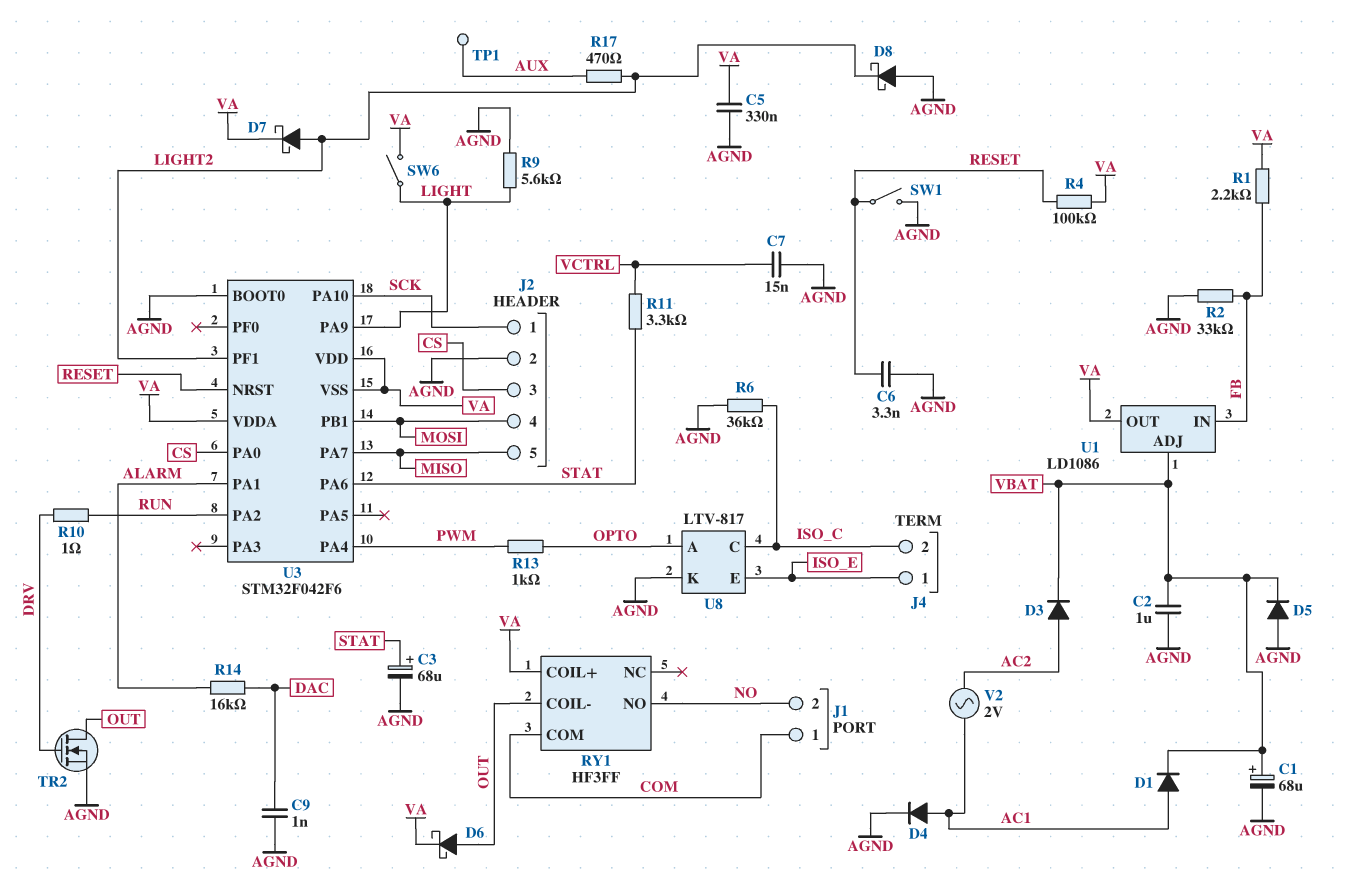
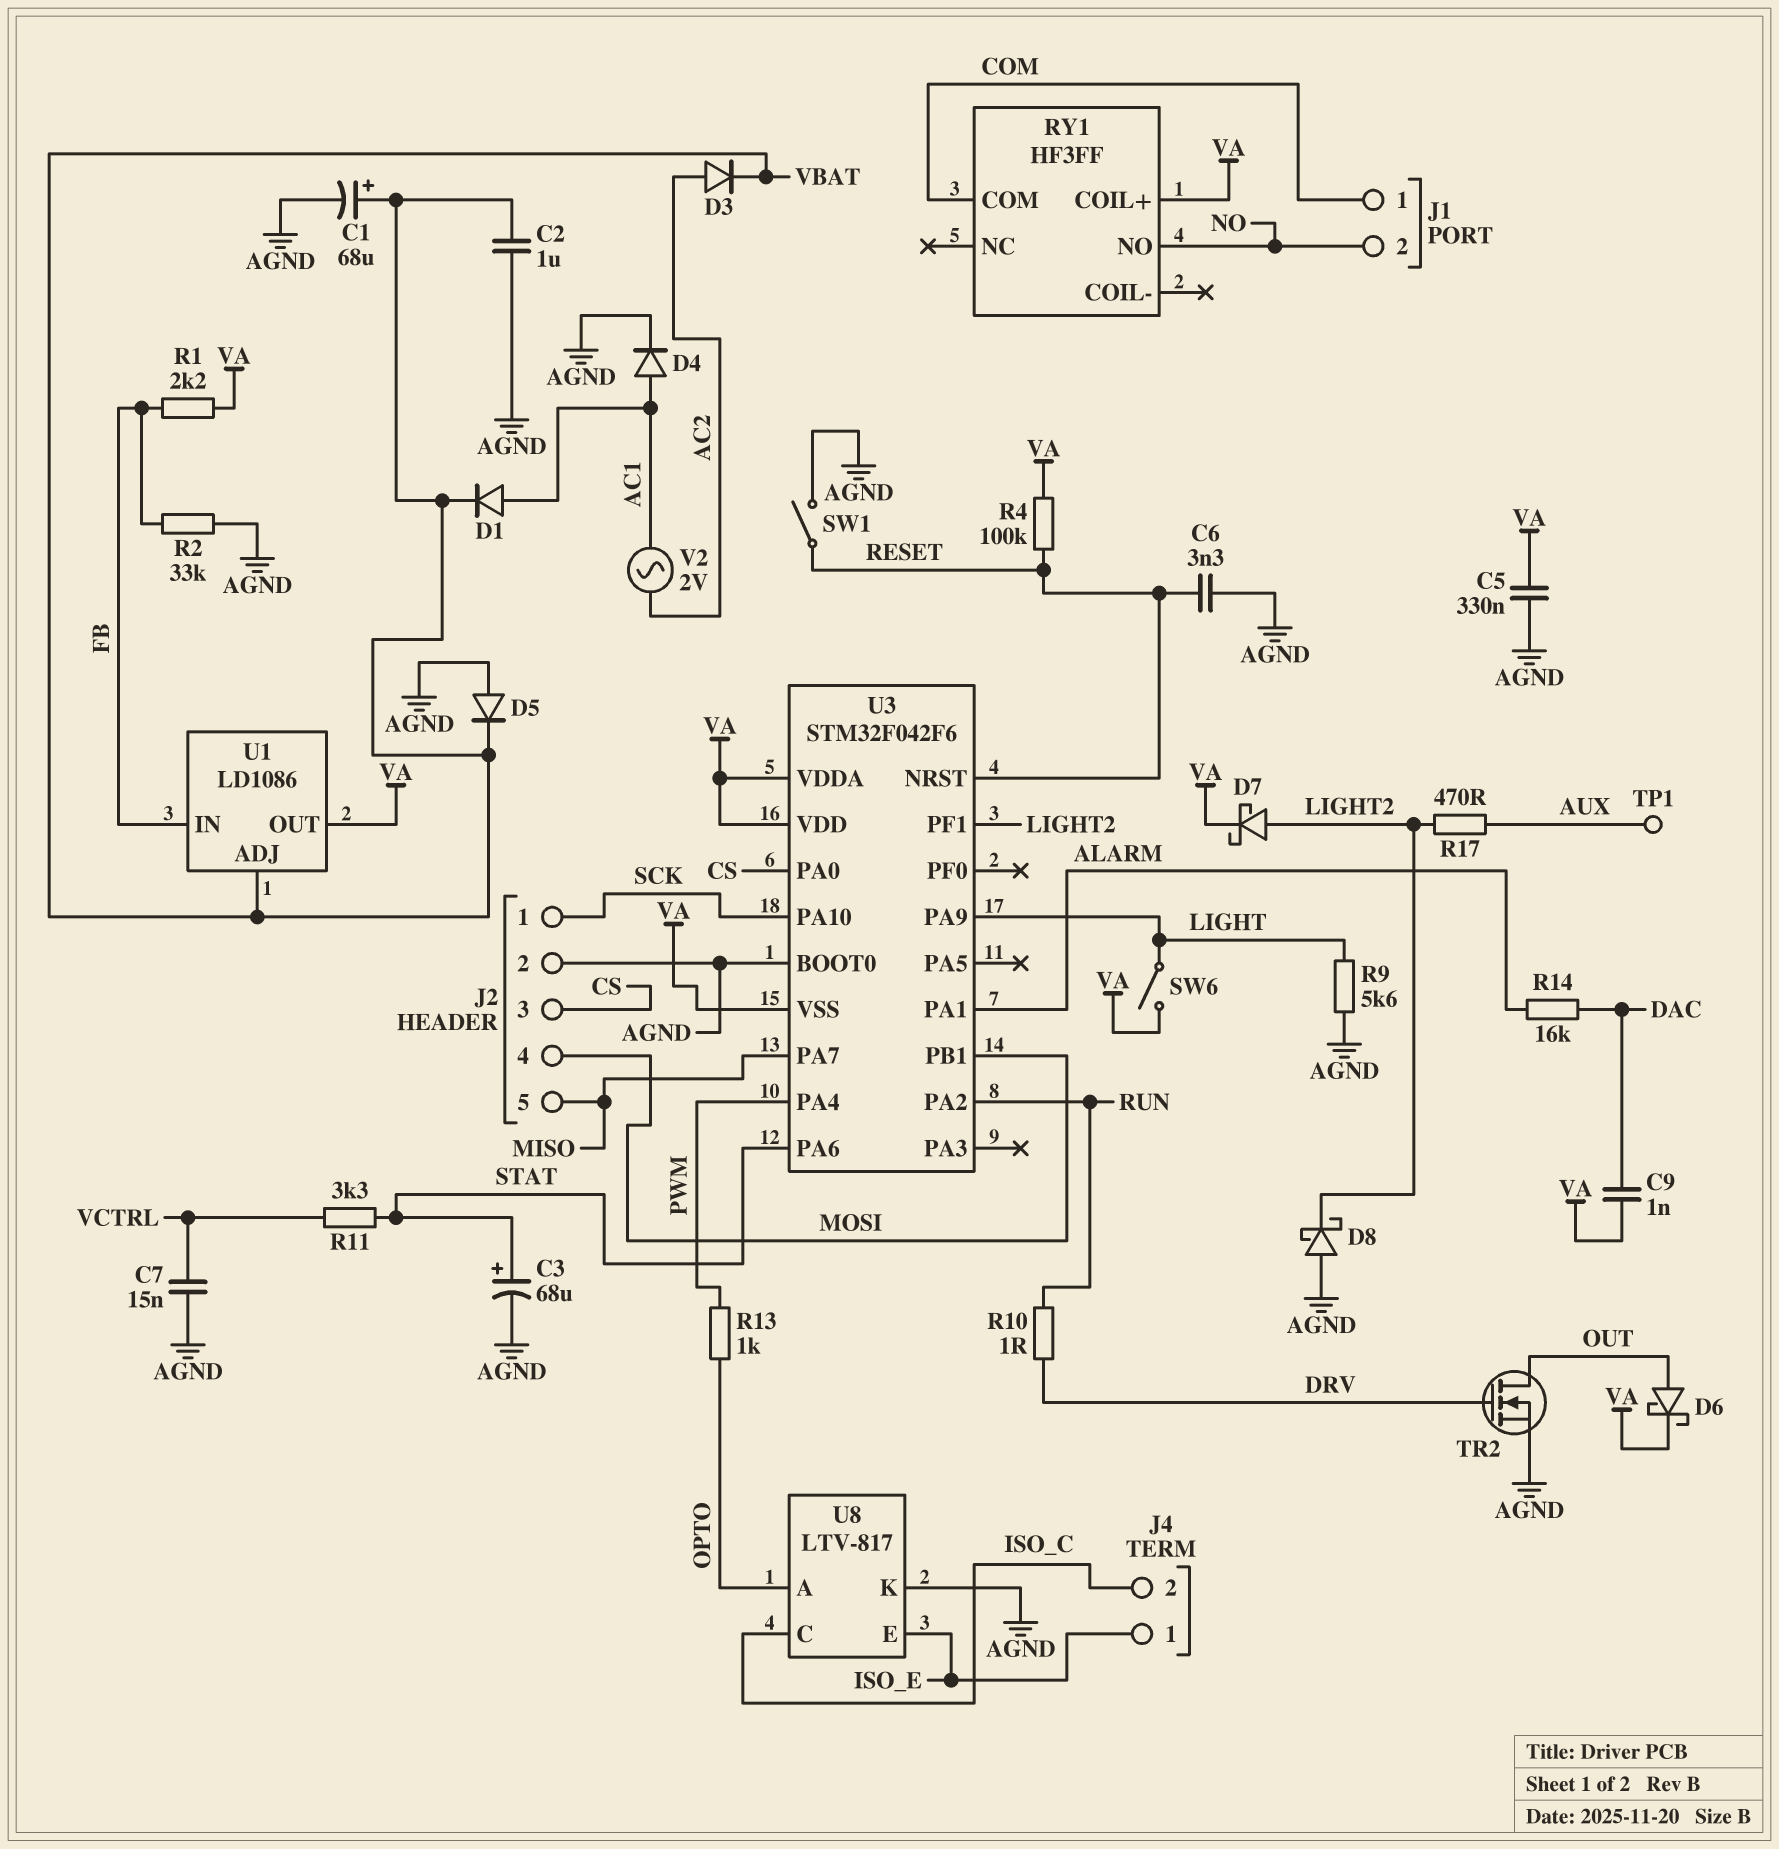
C9: 1nF (AGND, DAC) -> 1nF (DAC, VA)
R6: 36k (AGND, ISO_C) -> none
RY1 pin COIL-: OUT -> none

